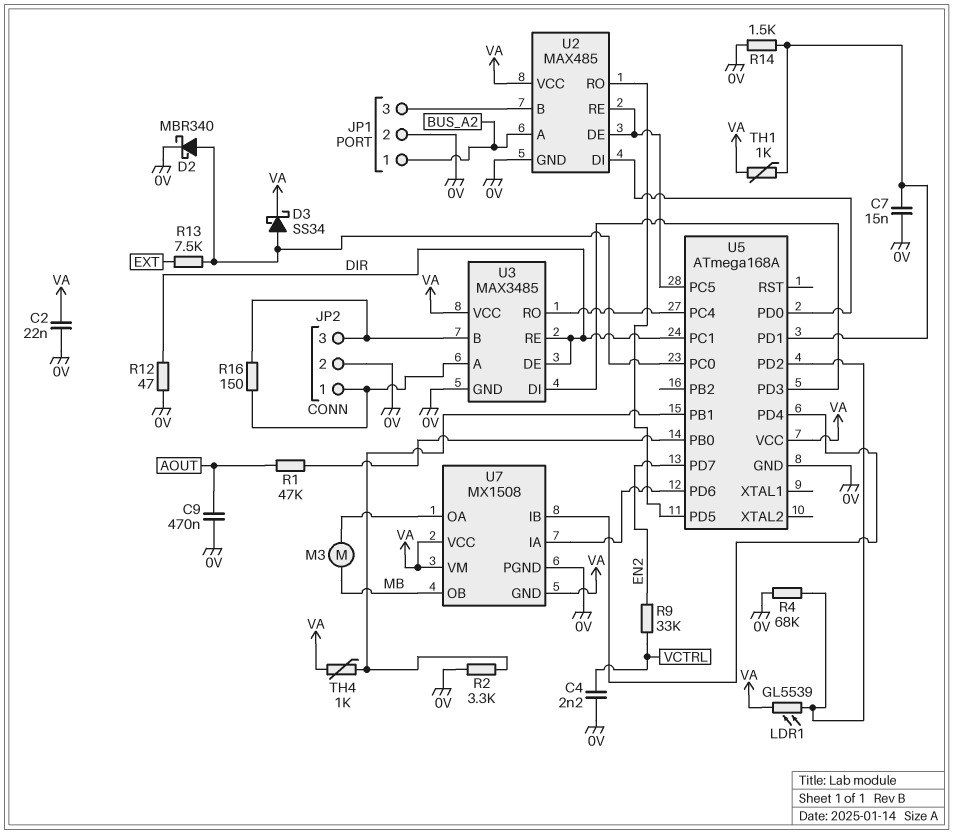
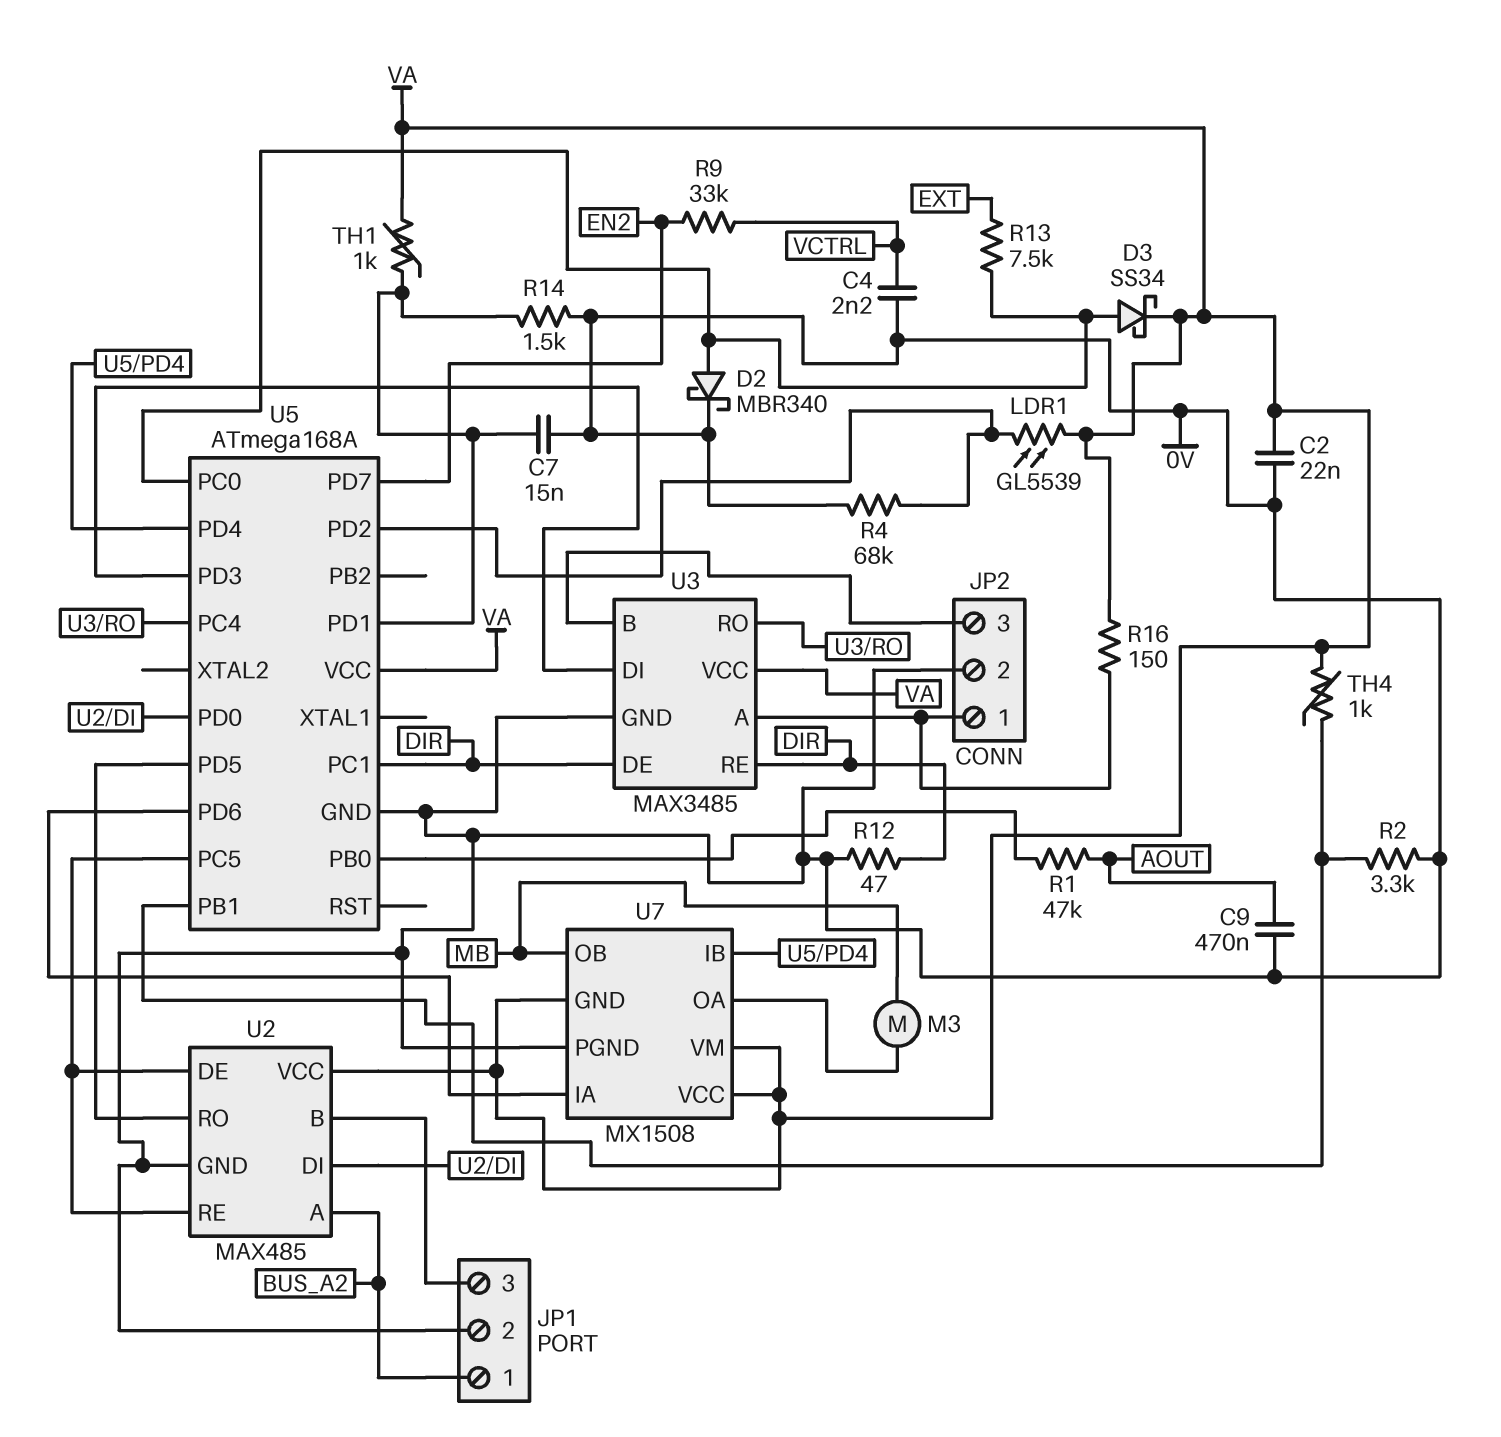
R16: 150 (JP2/1, JP2/3) -> 150 (JP2/1, VA)

